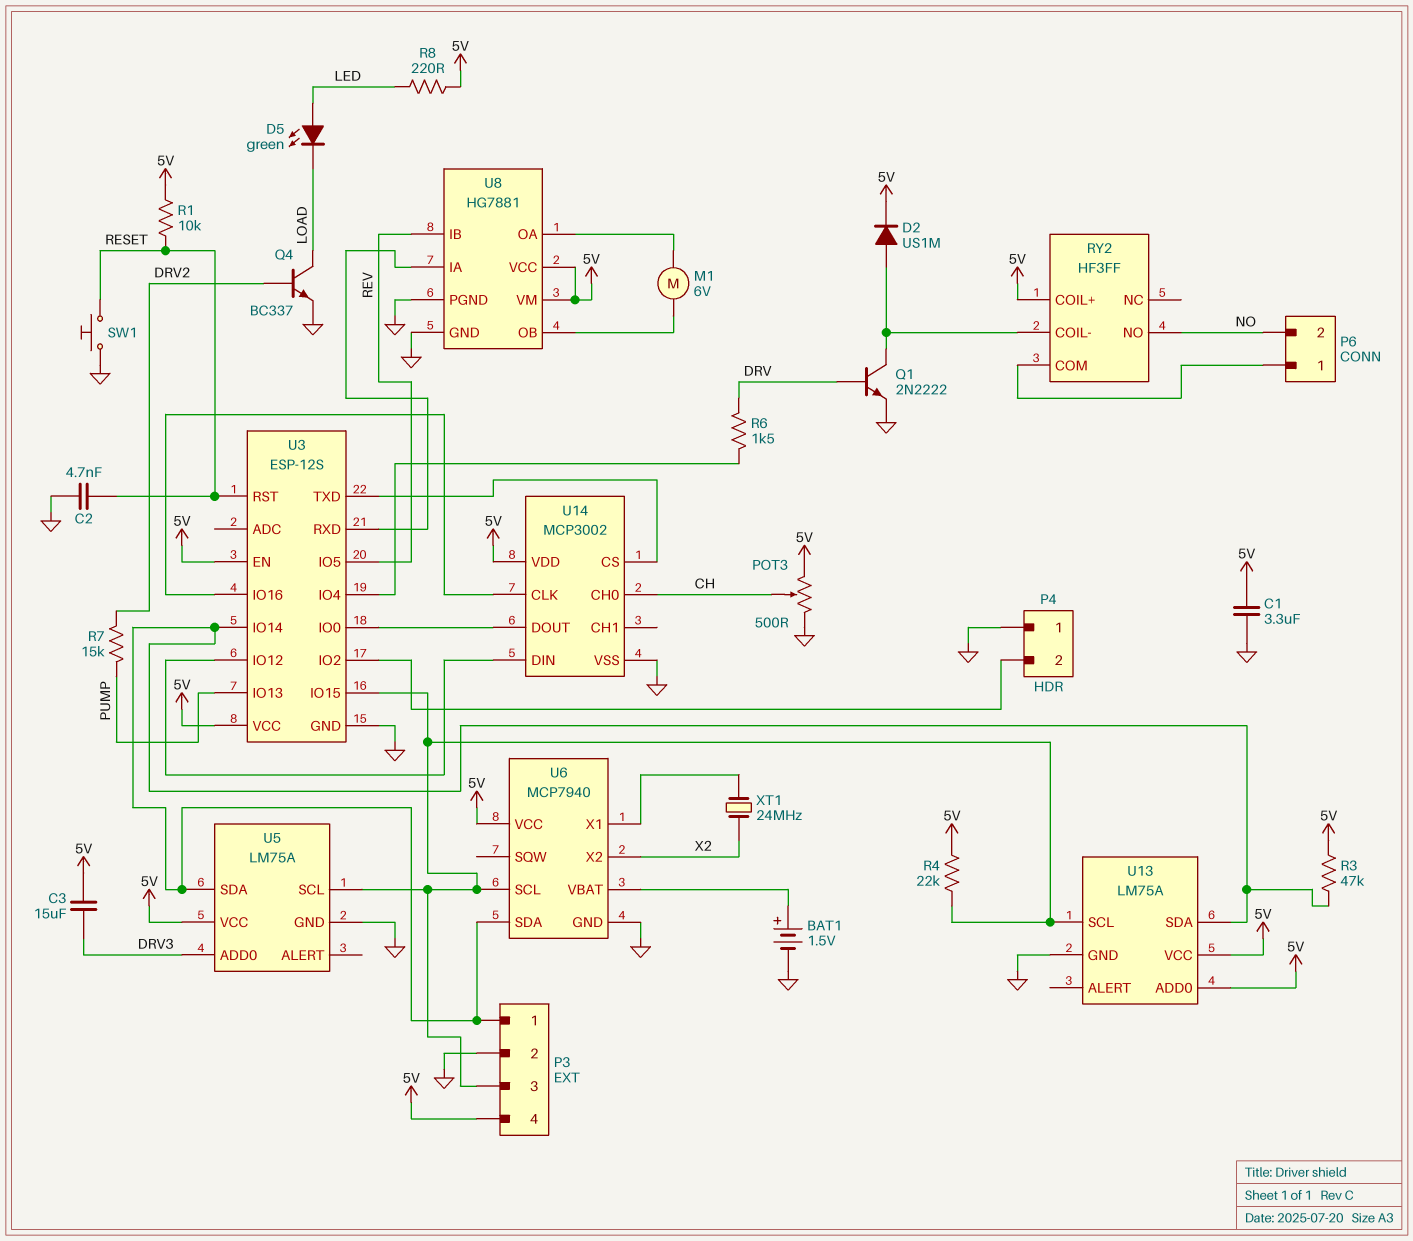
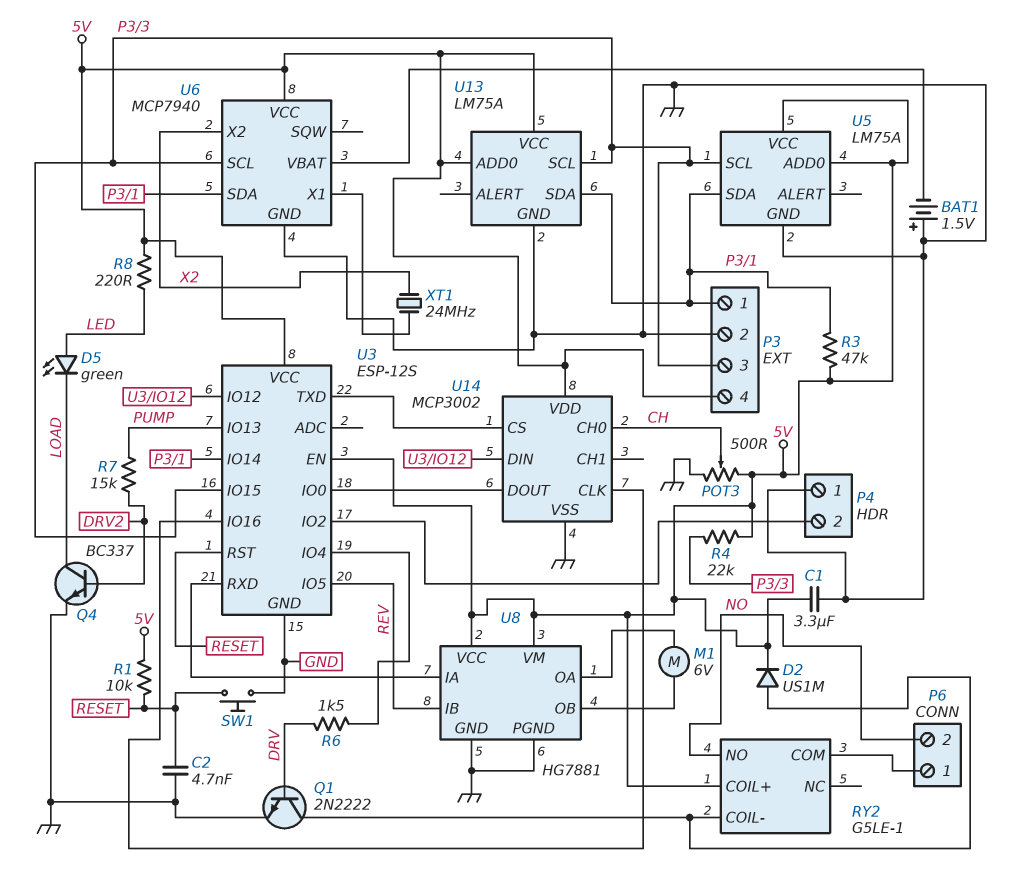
BAT1: 1.5V (plus U6/VBAT, minus GND) -> 1.5V (plus GND, minus U6/VBAT)
C3: 15uF (5V, DRV3) -> none
RY2: HF3FF -> G5LE-1
U5 pin ADD0: DRV3 -> 5V

